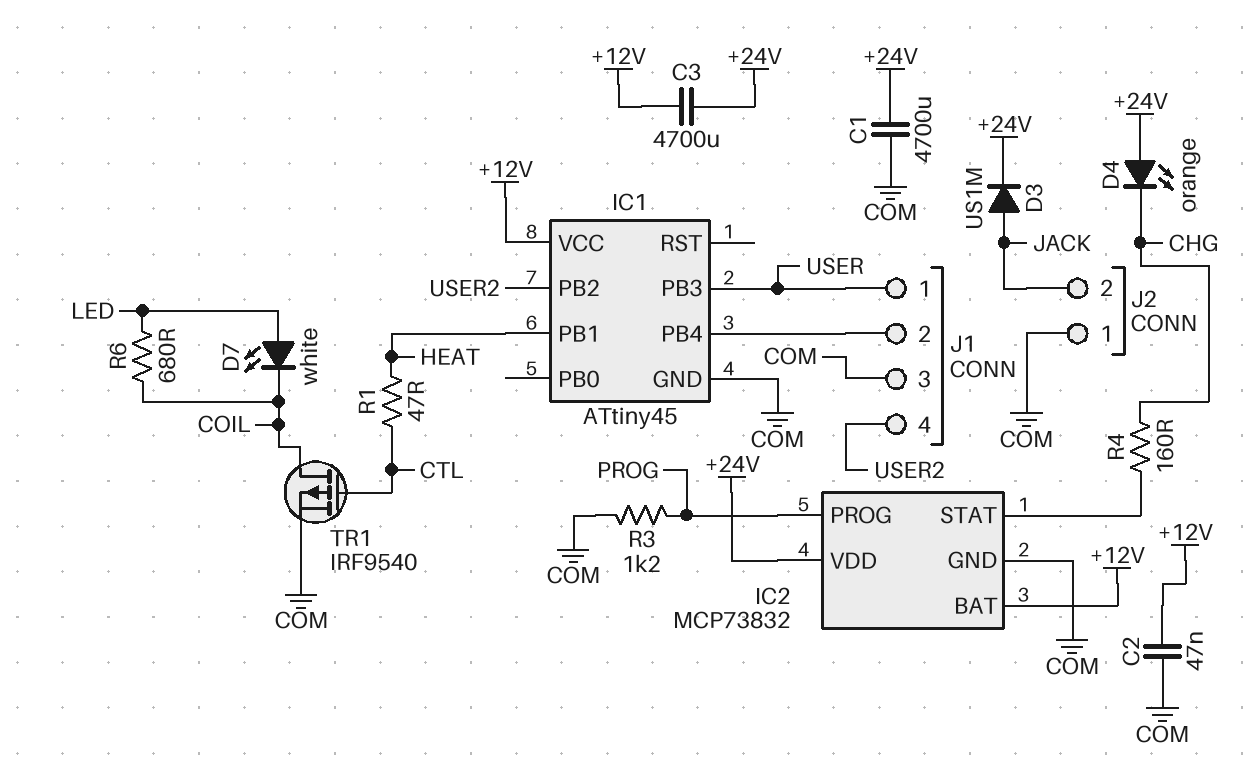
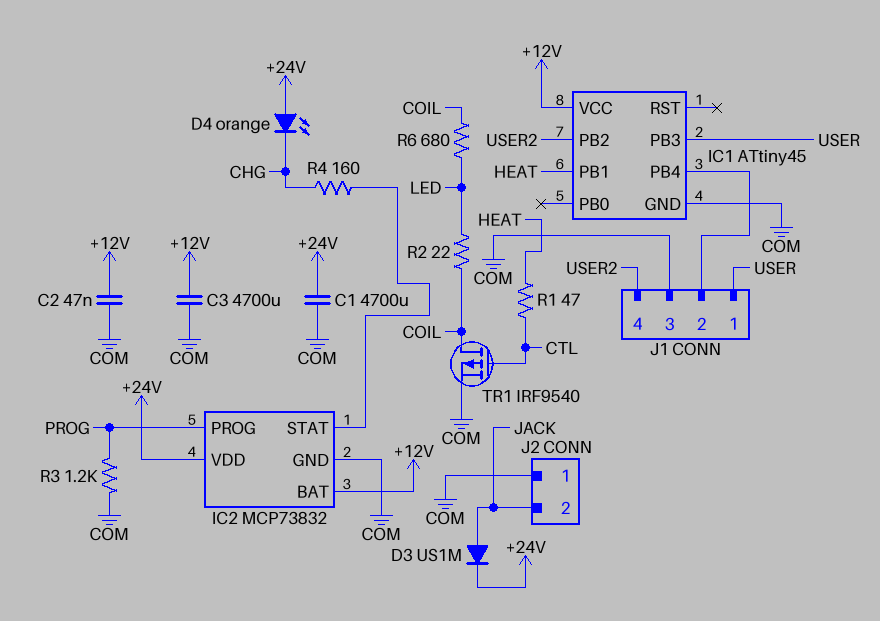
C3: 4700uF (+12V, +24V) -> 4700uF (+12V, COM)
D7: LED white (A LED, K COIL) -> none
R2: none -> 22 (COIL, LED)

